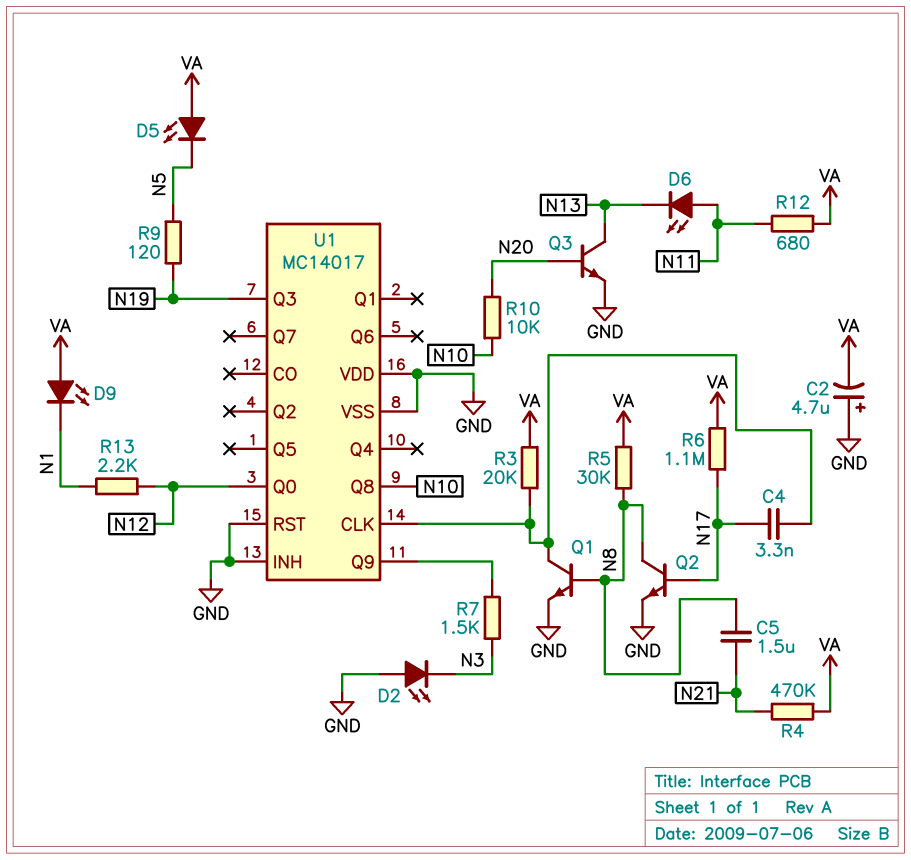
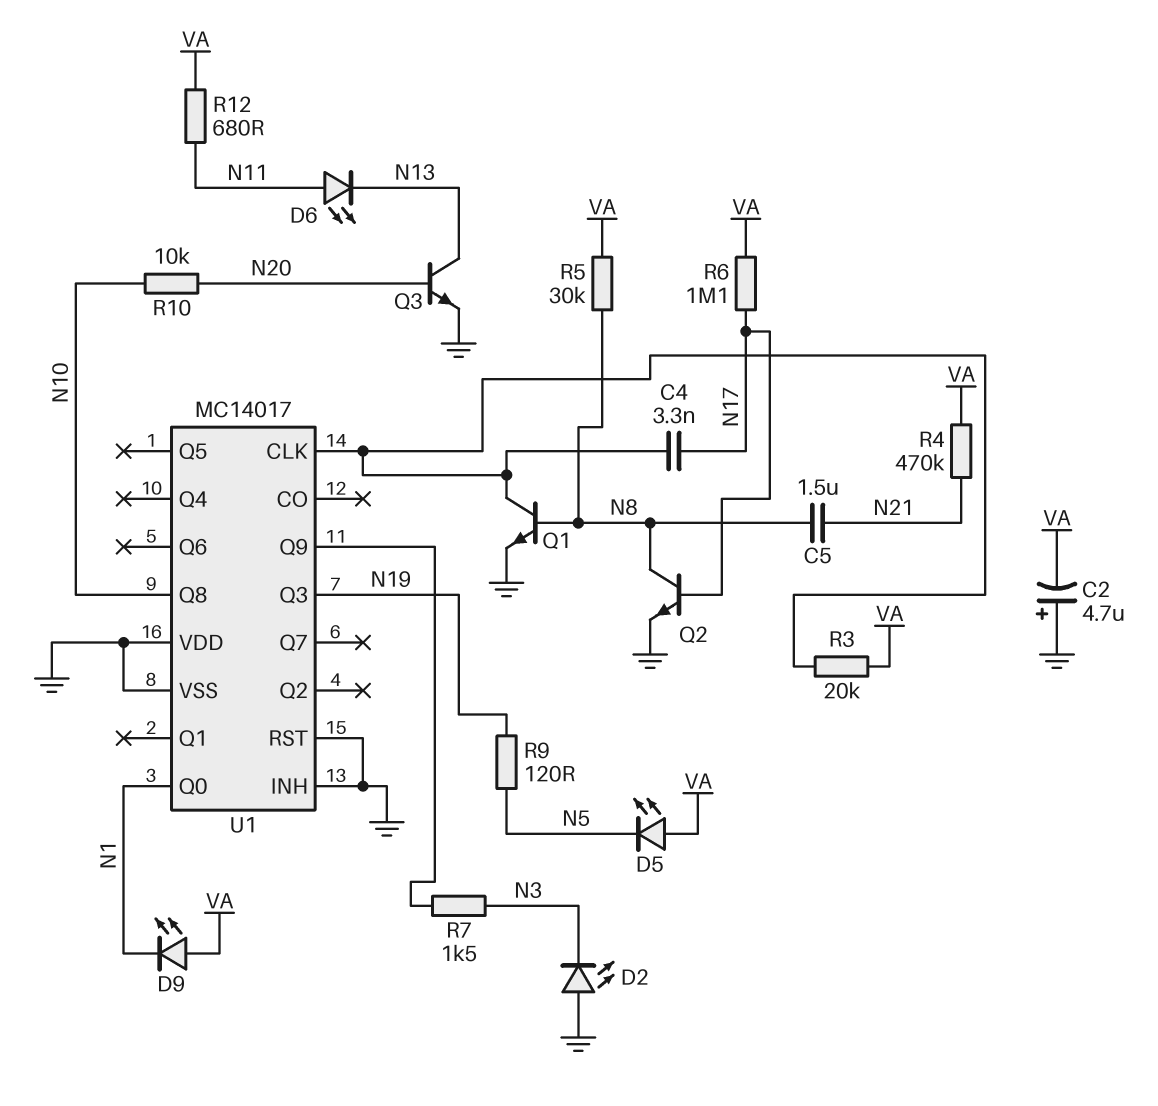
R13: 2.2k (N1, N12) -> none
U1 pin Q0: N12 -> N1

